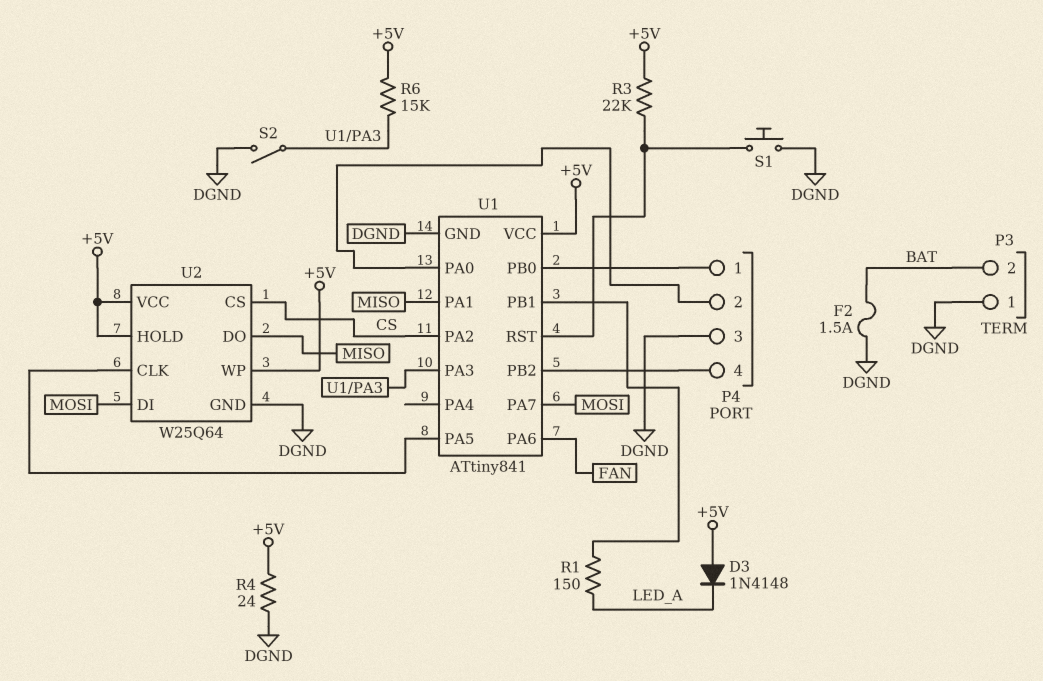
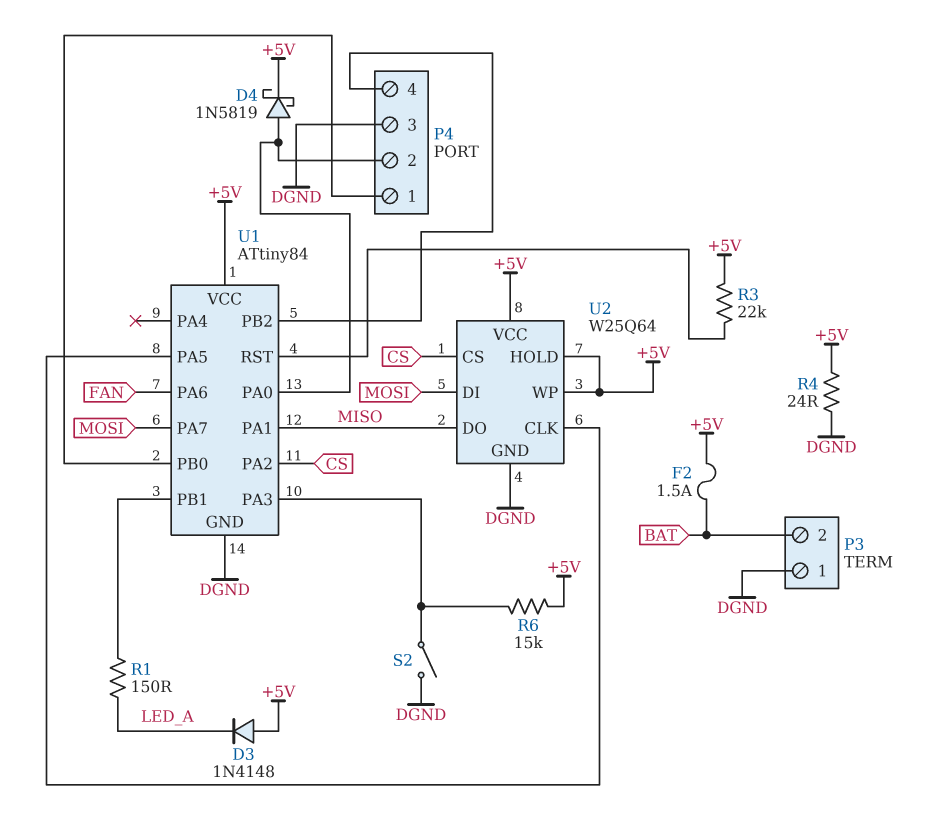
D4: none -> schottky 1N5819 (A P4/2, K +5V)
F2: 1.5A (BAT, DGND) -> 1.5A (+5V, BAT)
S1: button (DGND, U1/RST) -> none
U1: ATtiny841 -> ATtiny84

